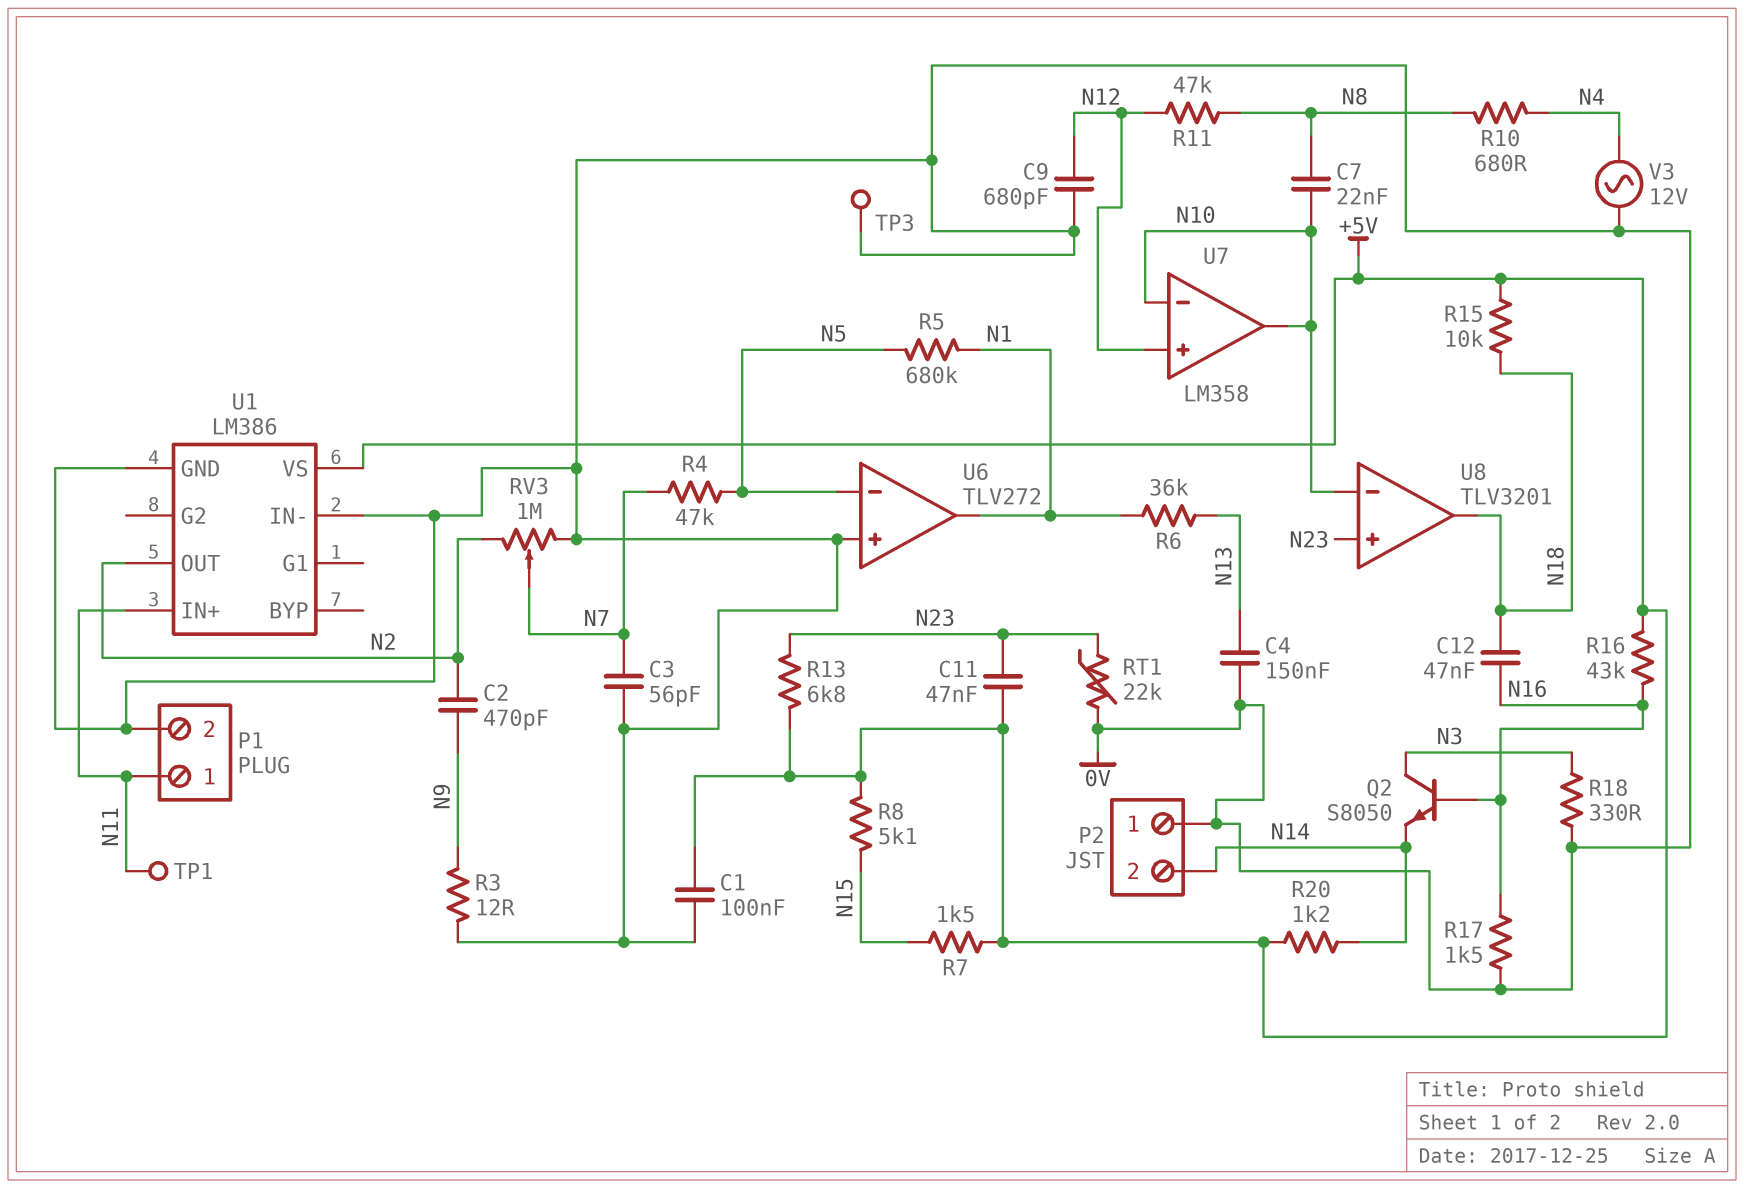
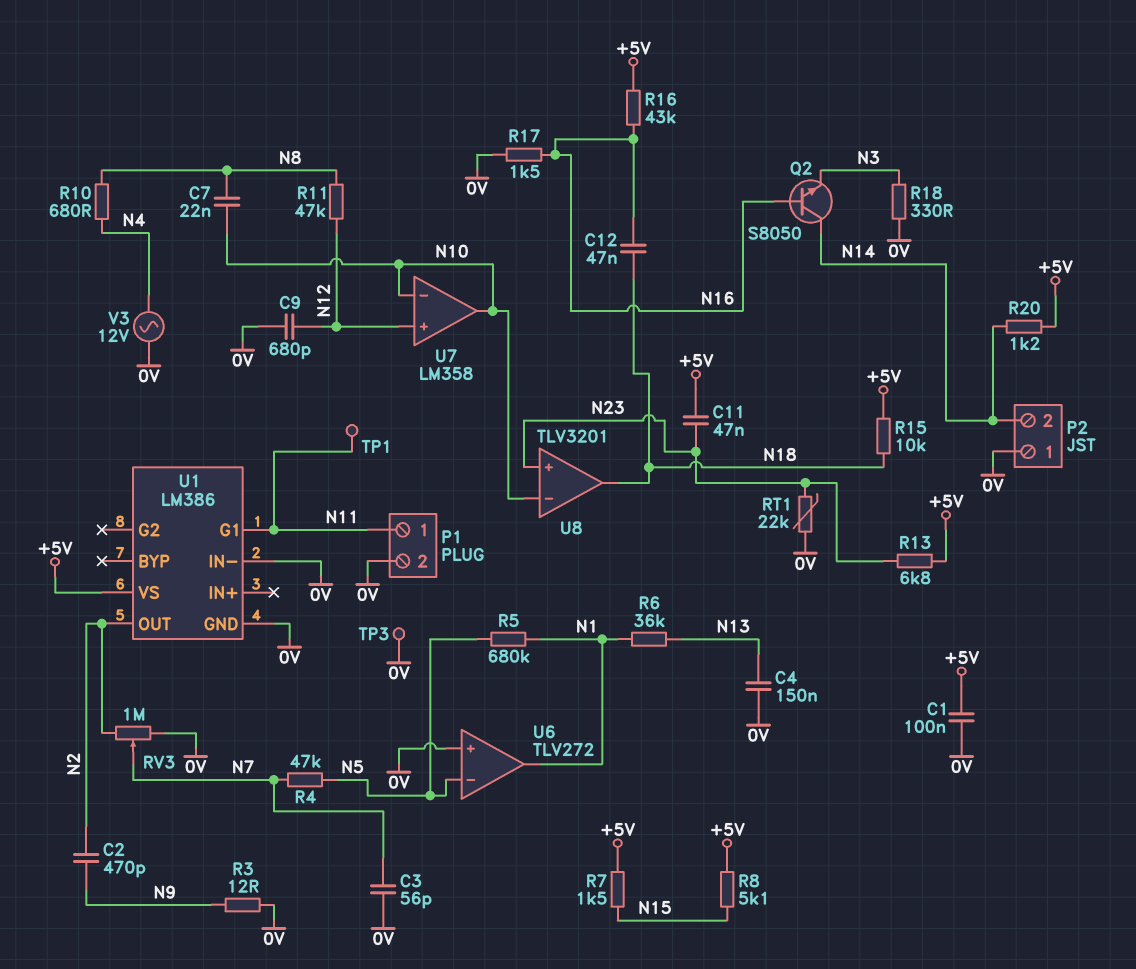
Q2: NPN S8050 (B N16, C N3, E N14) -> NPN S8050 (B N16, C N14, E N3)
U1 pin G1: none -> N11
U1 pin IN+: N11 -> none

